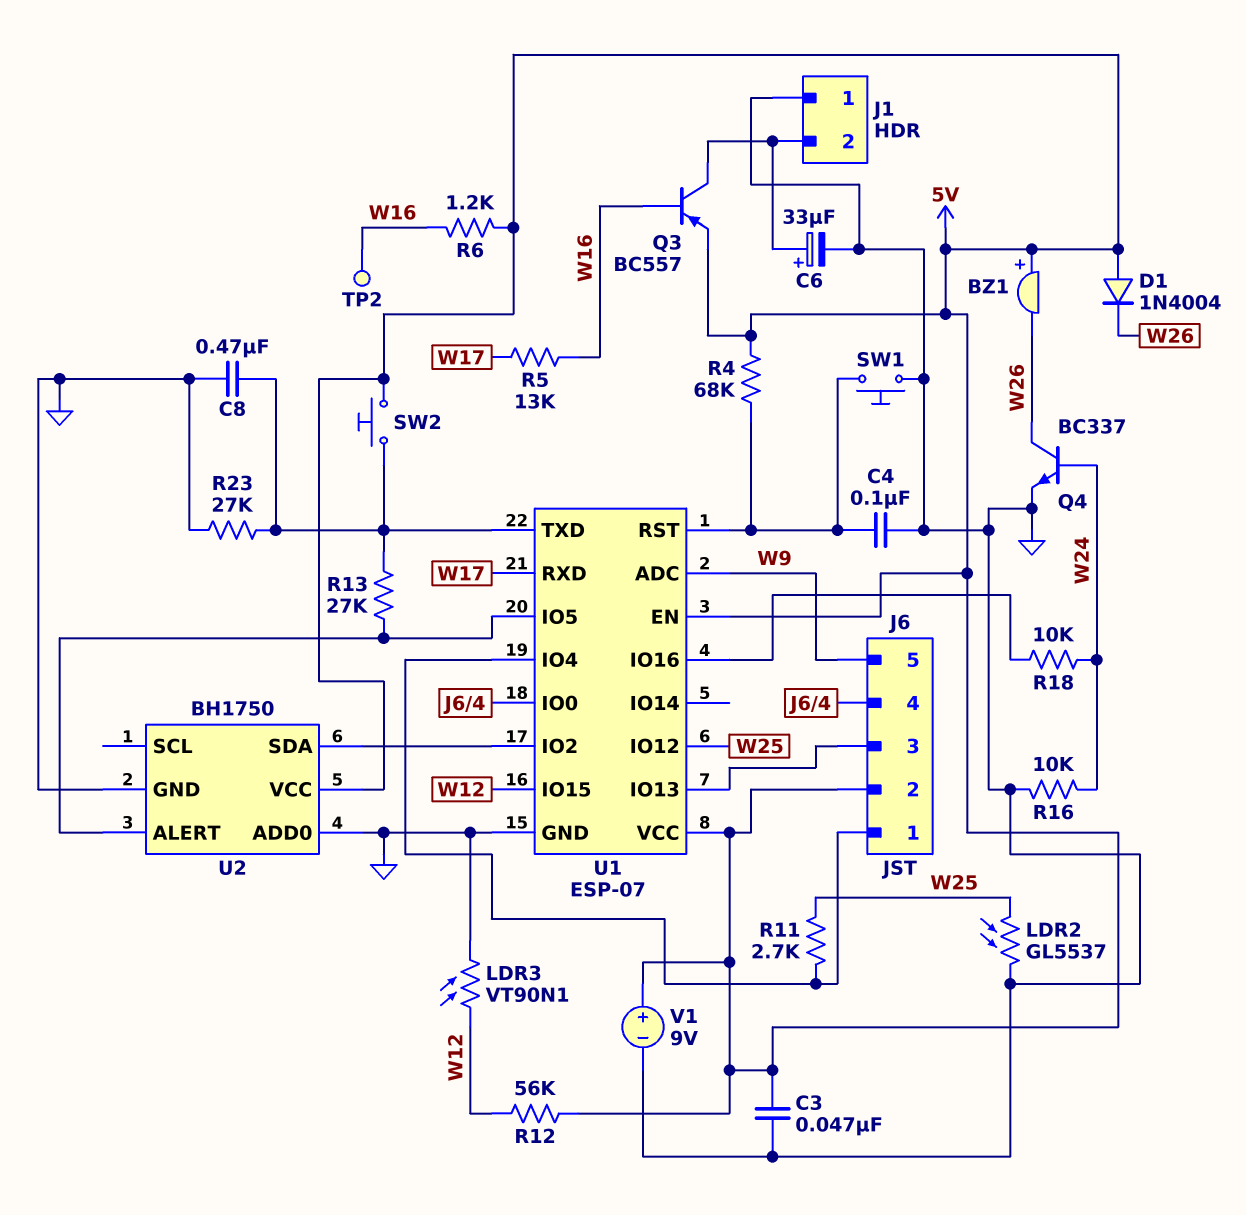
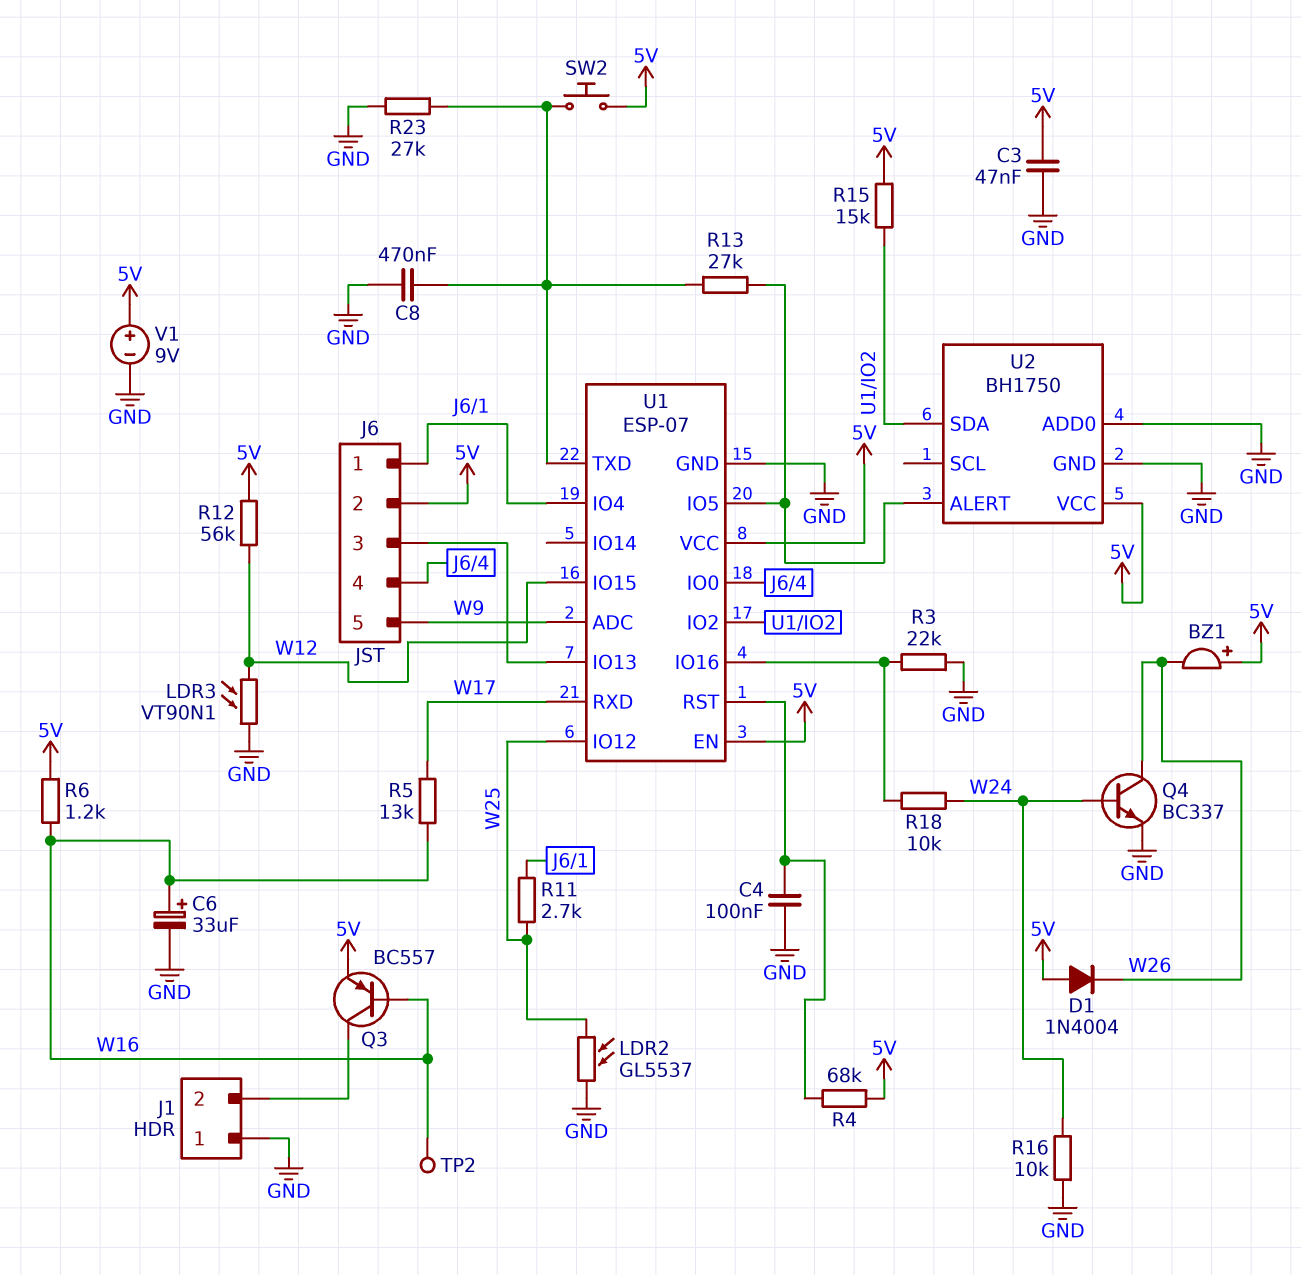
C6: 33uF (plus J1/2, minus GND) -> 33uF (plus W16, minus GND)
R3: none -> 22k (GND, U1/IO16)
R15: none -> 15k (5V, U1/IO2)
SW1: button (GND, U1/RST) -> none

